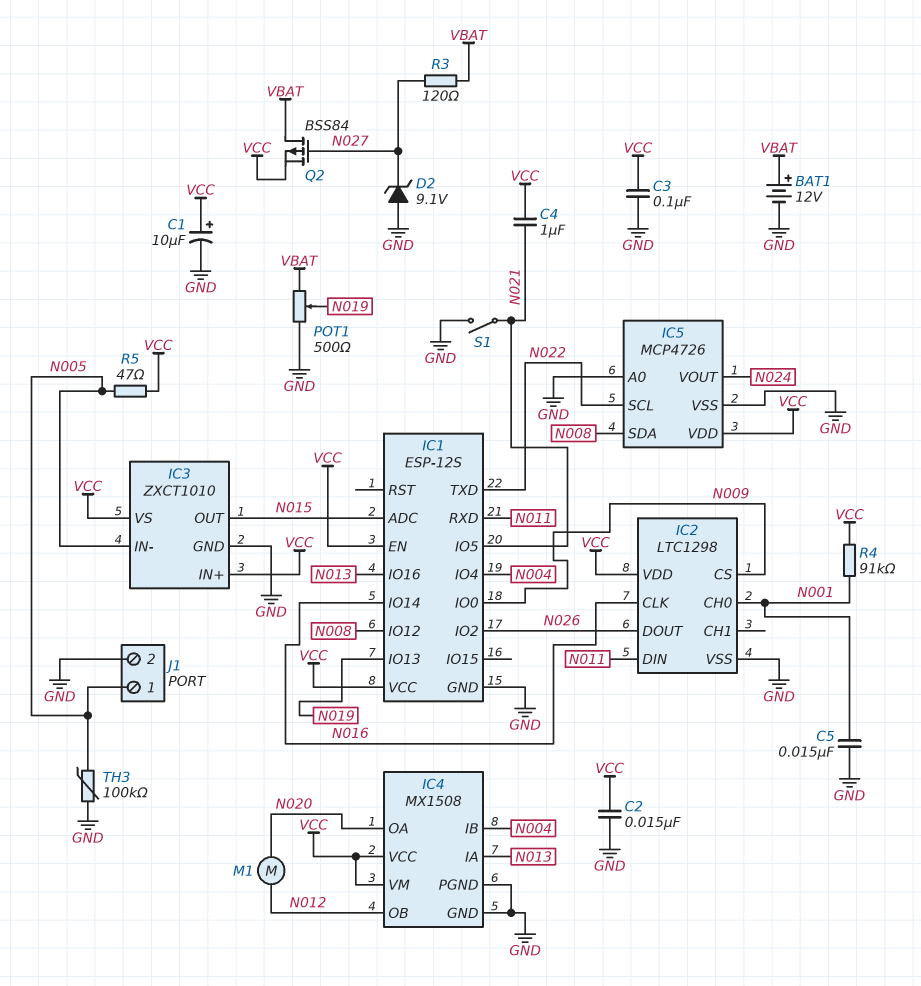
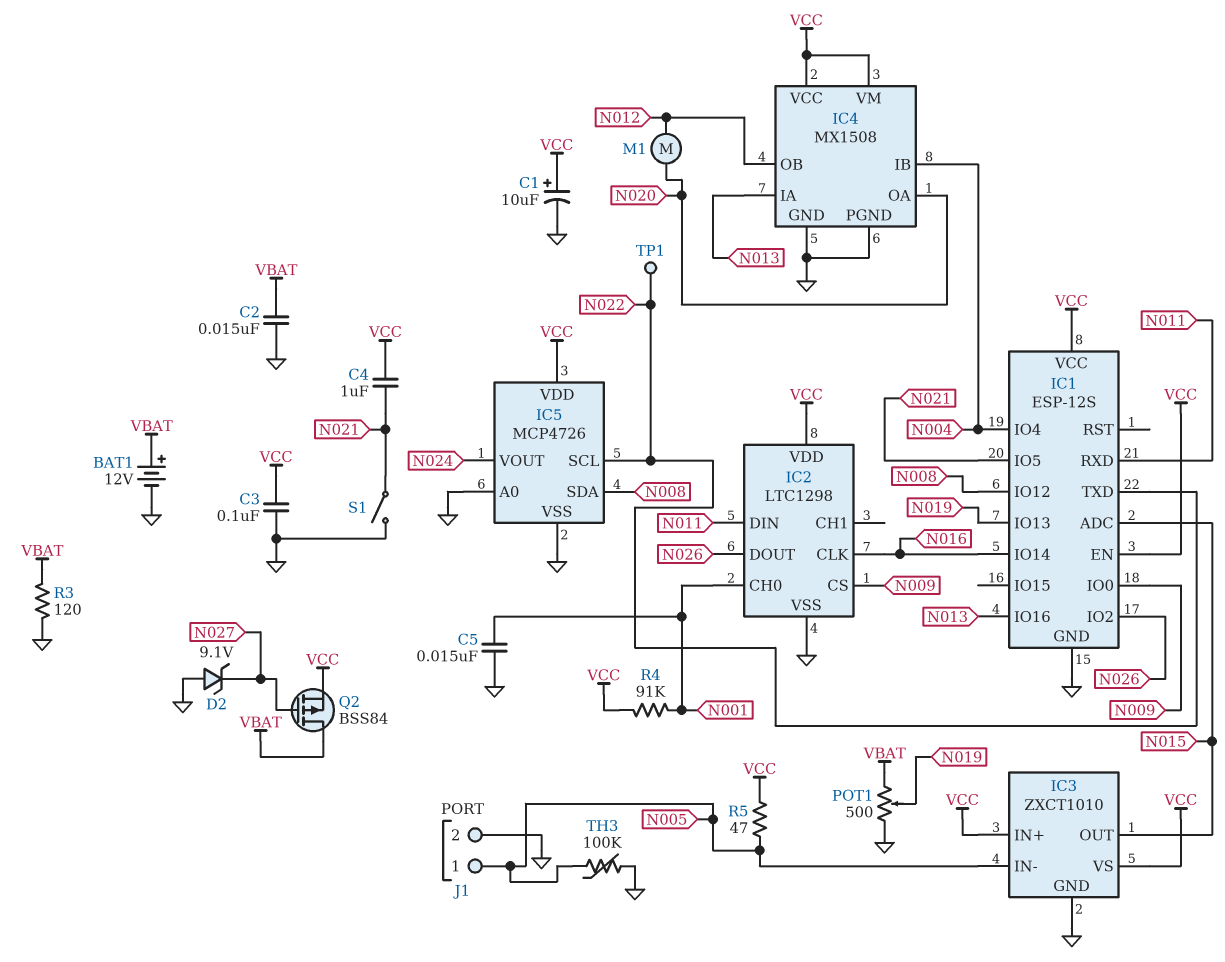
C2: 15nF (GND, VCC) -> 15nF (GND, VBAT)
R3: 120 (N027, VBAT) -> 120 (GND, VBAT)
TP1: none -> test point (N022)

